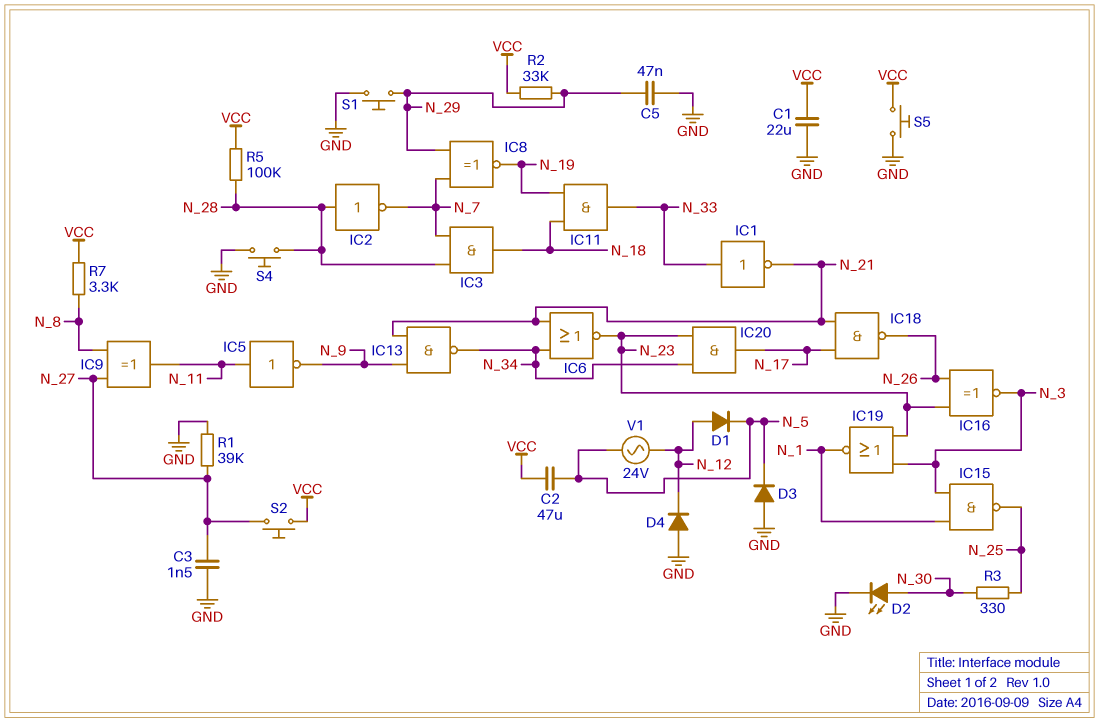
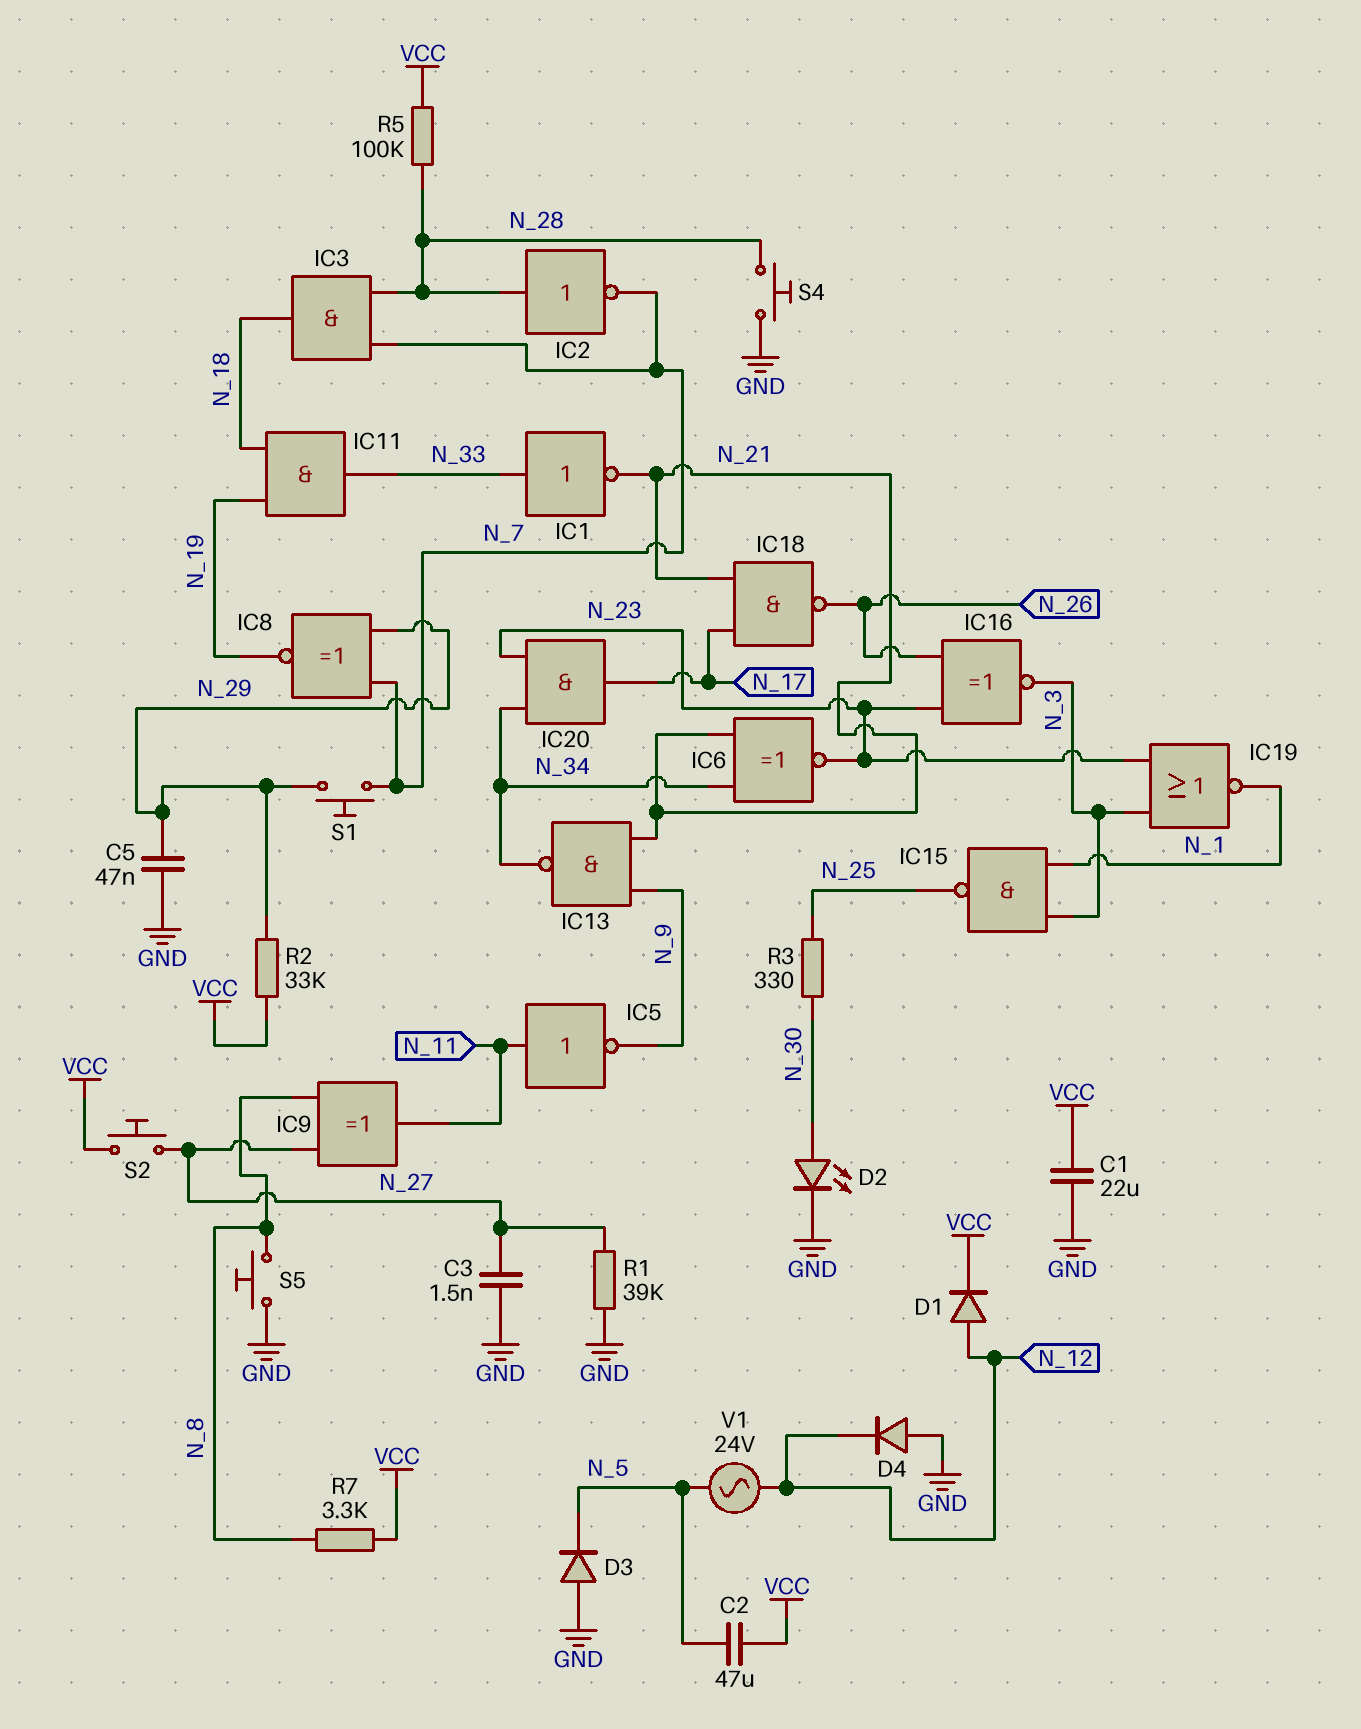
D1: diode (A N_12, K N_5) -> diode (A N_12, K VCC)
IC6: NOR (in N_21, in N_34, out N_23) -> XNOR (in N_21, in N_34, out N_23)
S1: button (GND, N_29) -> button (N_7, N_29)
S5: button (GND, VCC) -> button (GND, N_8)

